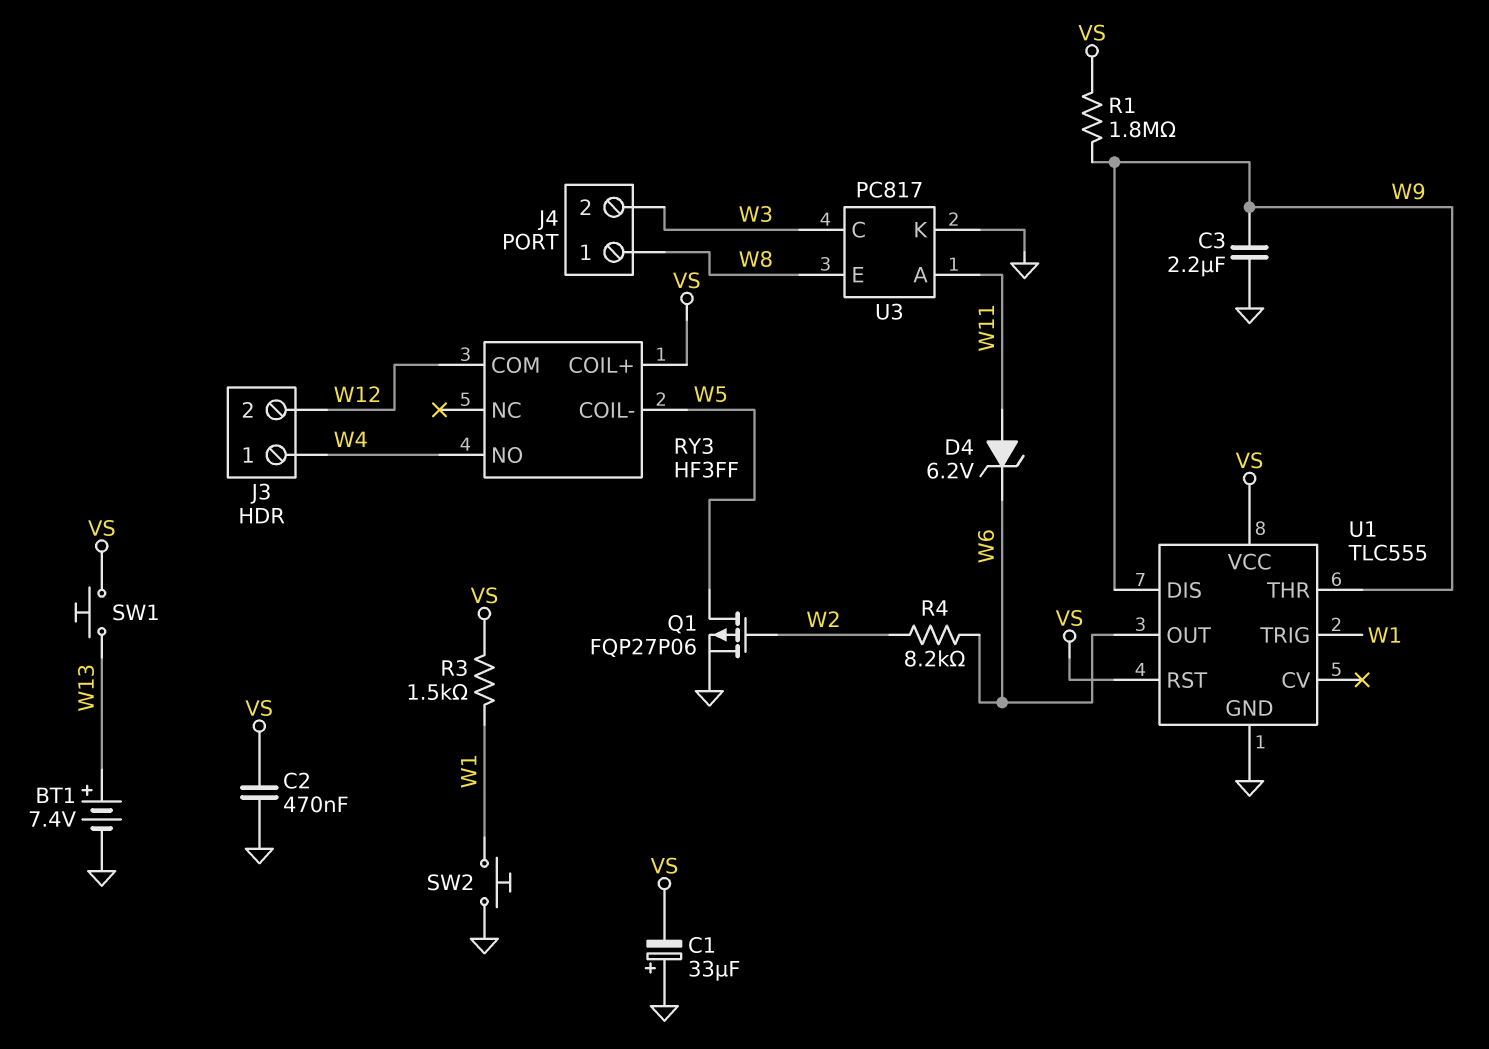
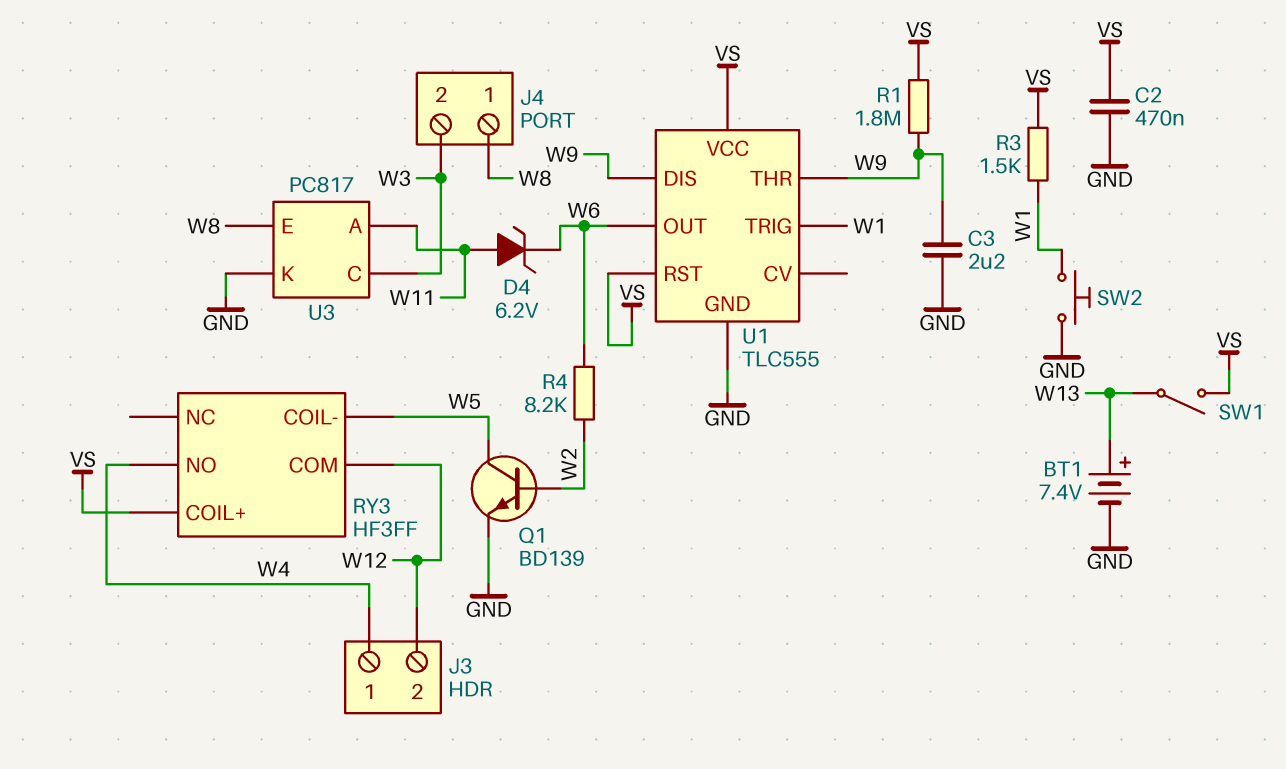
C1: 33uF (plus GND, minus VS) -> none
Q1: PMOS FQP27P06 (G W2, D W5, S GND) -> NPN BD139 (B W2, C W5, E GND)
SW1: button (VS, W13) -> switch (VS, W13)

